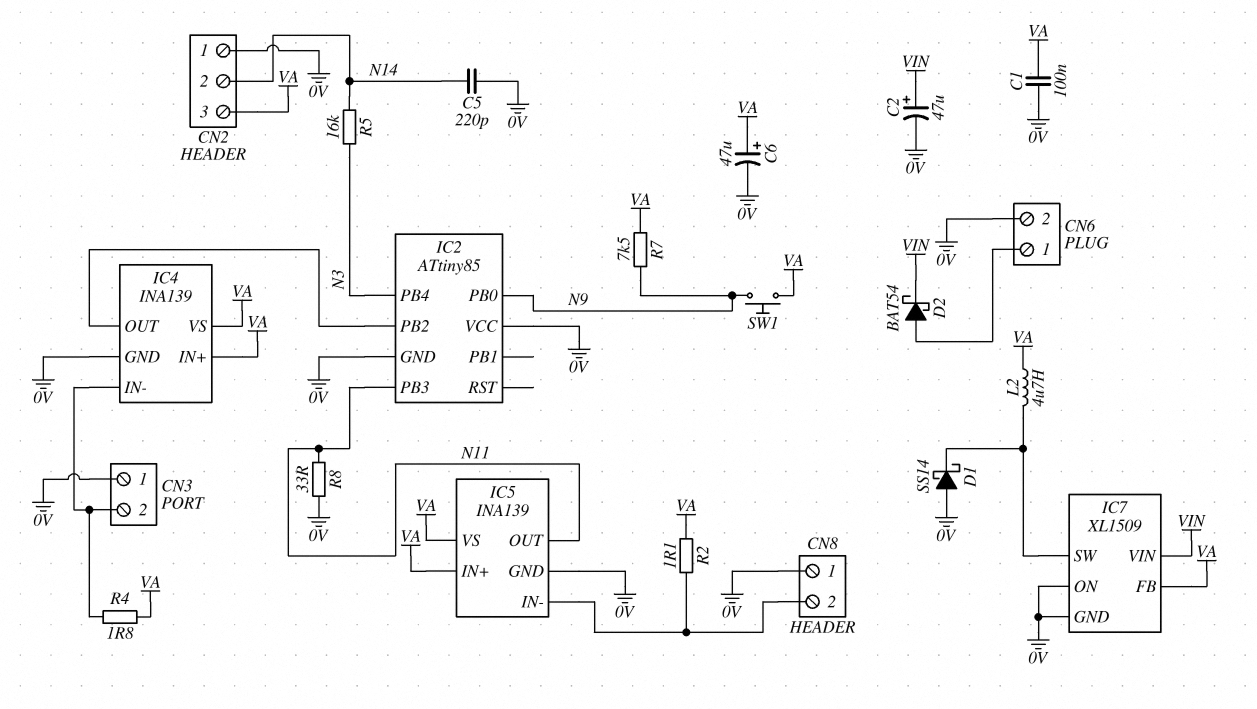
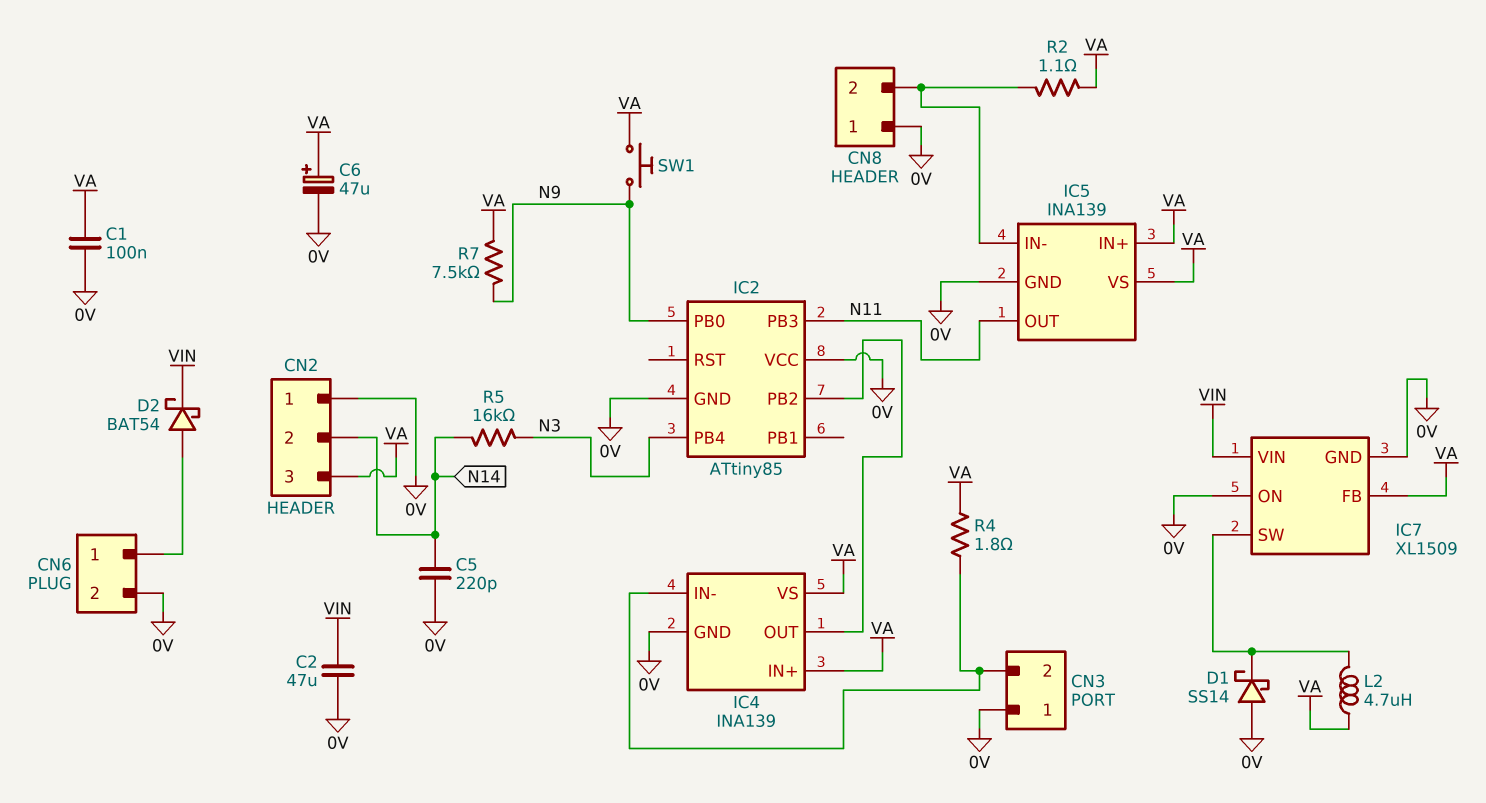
C2: 47uF (plus VIN, minus 0V) -> 47uF (0V, VIN)
R8: 33 (0V, N11) -> none

